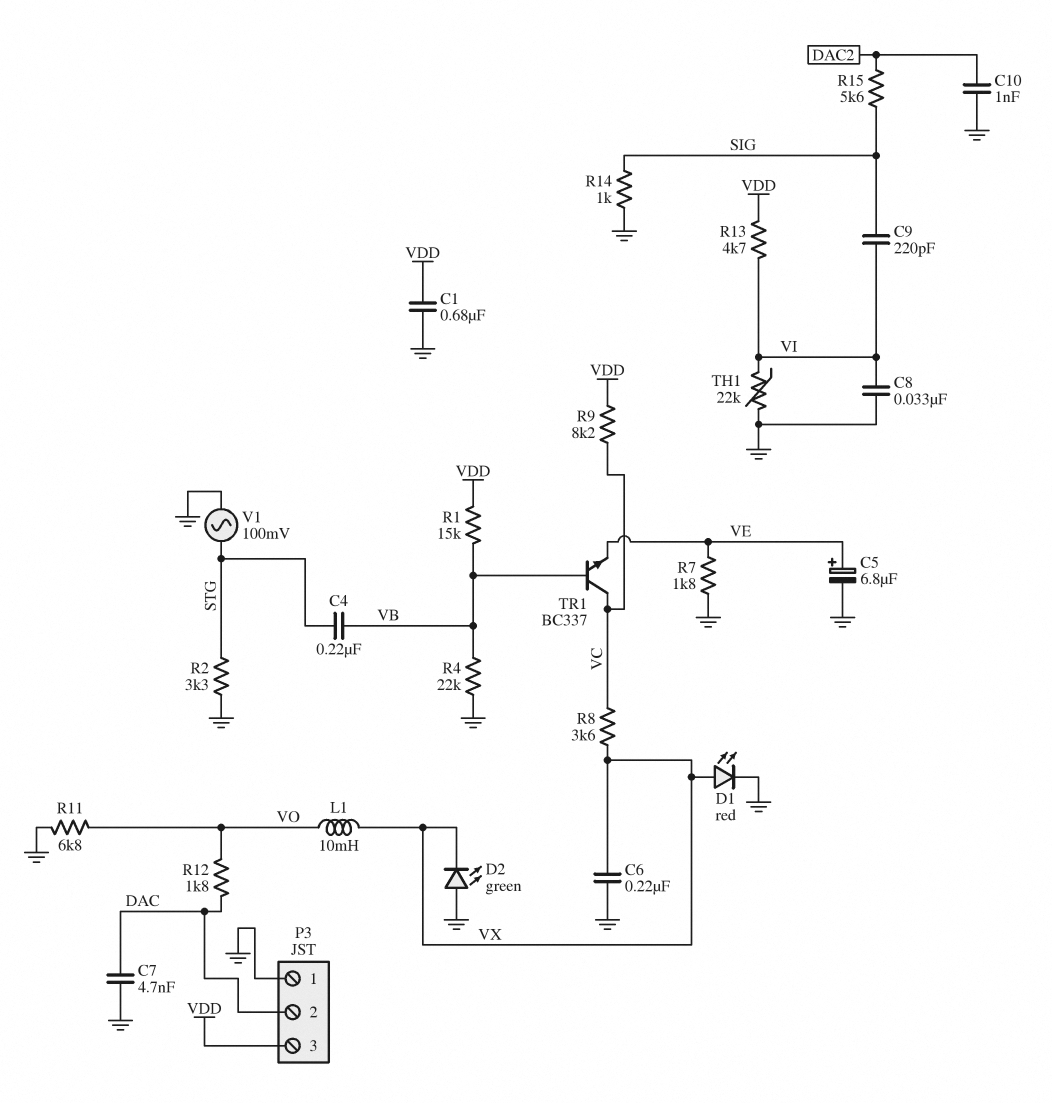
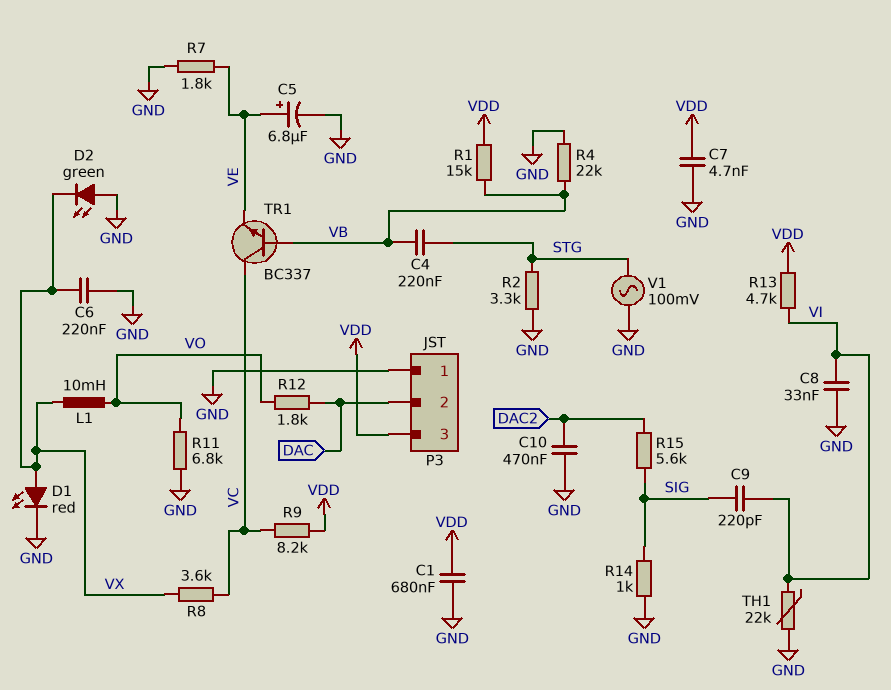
C7: 4.7nF (DAC, GND) -> 4.7nF (GND, VDD)
C10: 1nF (DAC2, GND) -> 470nF (DAC2, GND)

